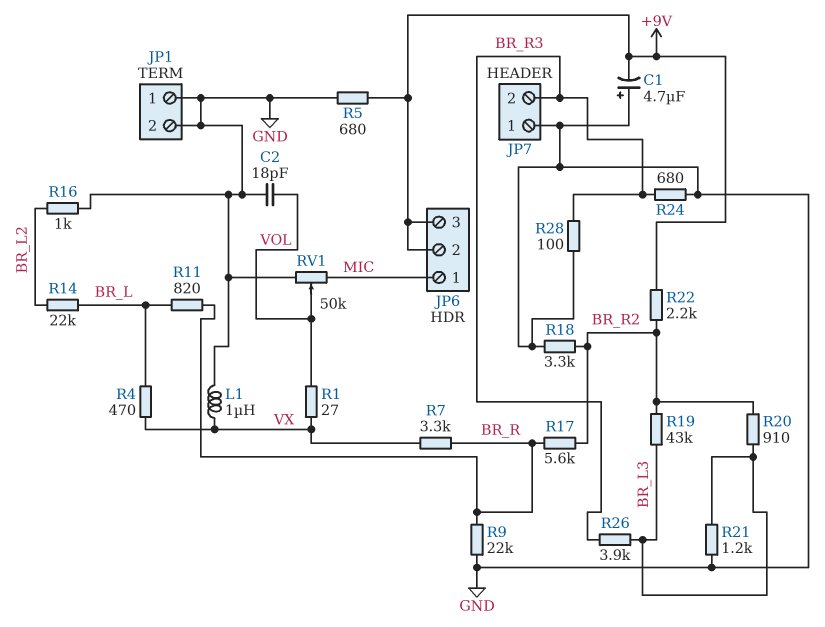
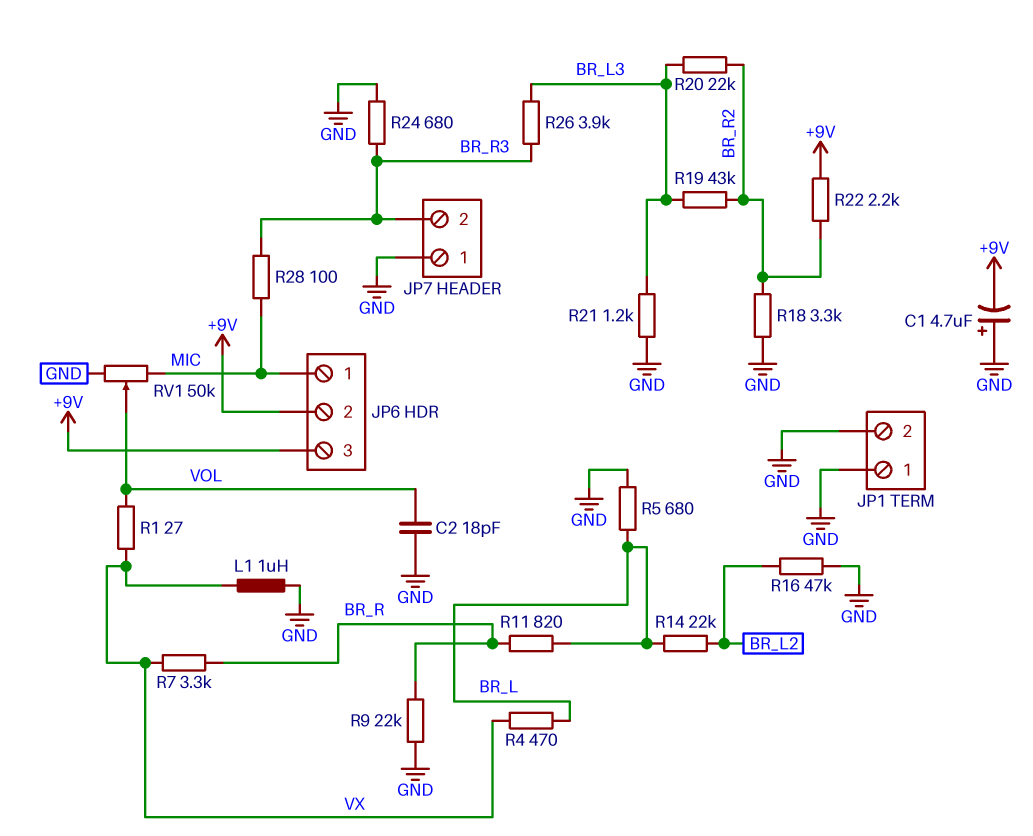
R5: 680 (+9V, GND) -> 680 (BR_L, GND)
R16: 1k (BR_L2, GND) -> 47k (BR_L2, GND)
R17: 5.6k (BR_R, BR_R2) -> none
R20: 910 (BR_L3, BR_R2) -> 22k (BR_L3, BR_R2)
R28: 100 (BR_R3, GND) -> 100 (BR_R3, MIC)

